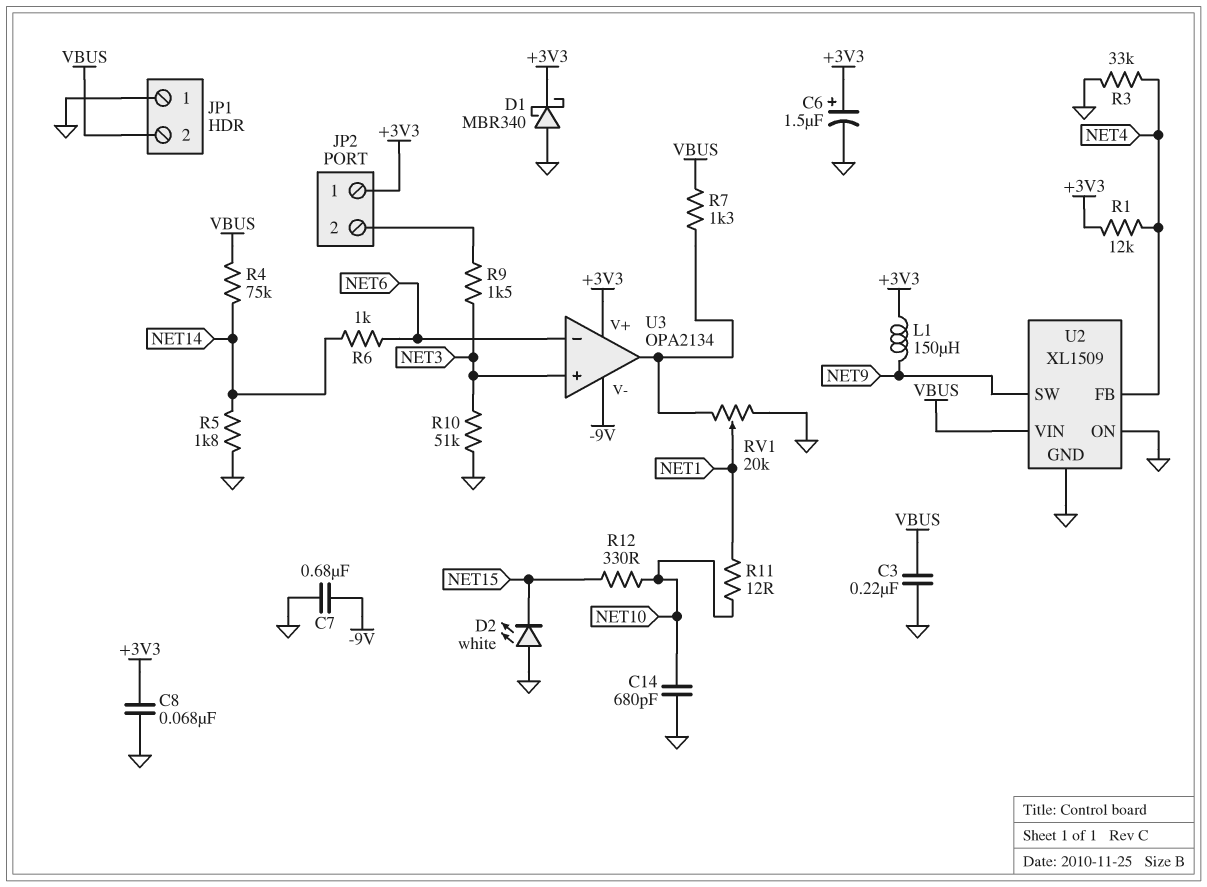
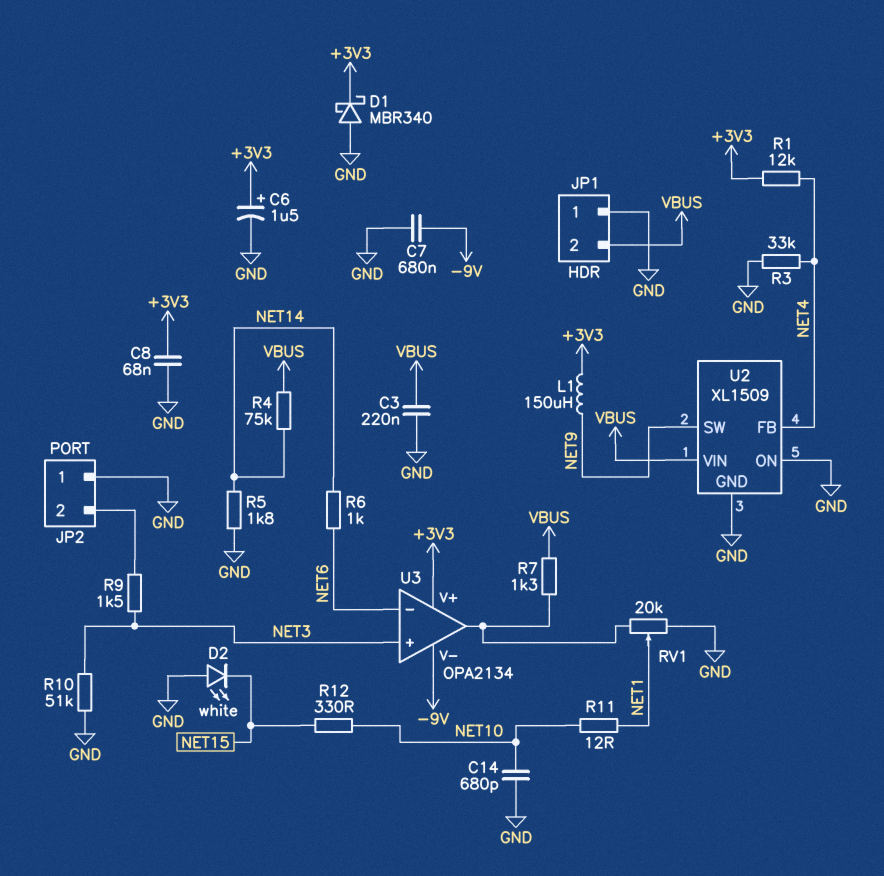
JP2 pin 1: +3V3 -> GND

